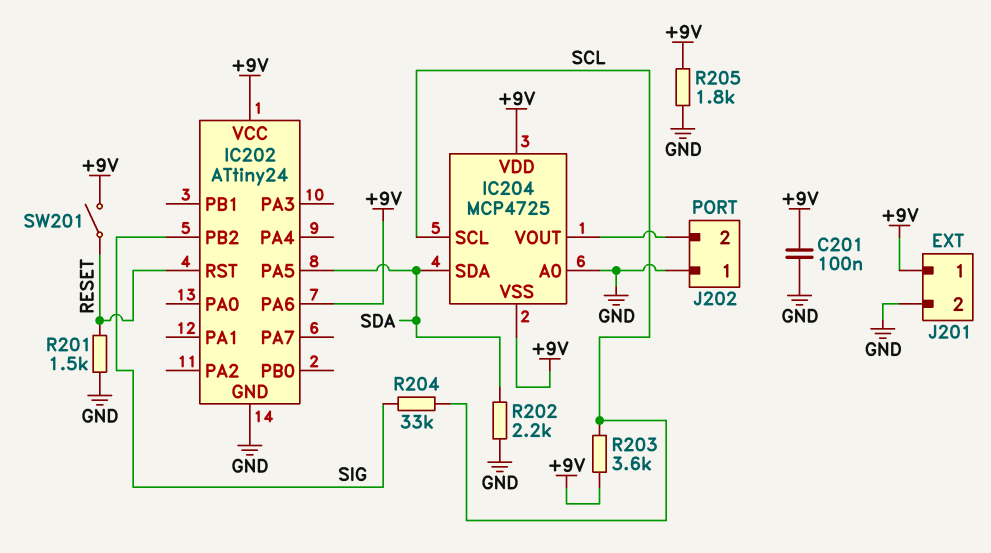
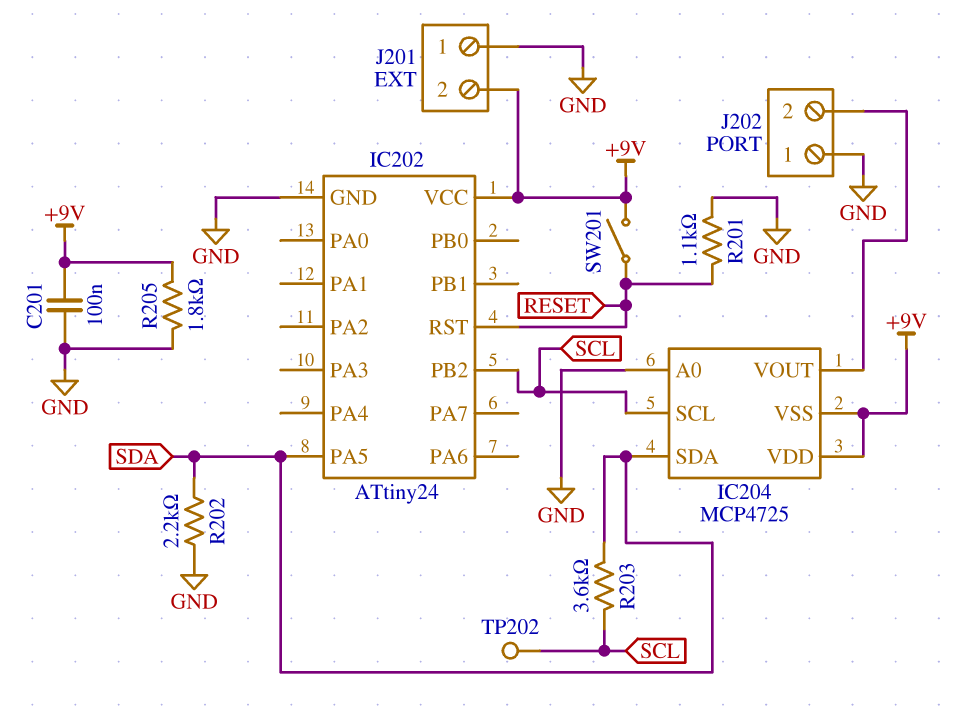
IC202 pin PA6: +9V -> none
IC202 pin PB2: SIG -> SCL
J201 pin 1: +9V -> GND
J201 pin 2: GND -> +9V
R201: 1.5k (GND, RESET) -> 1.1k (GND, RESET)
R203: 3.6k (+9V, SCL) -> 3.6k (SCL, SDA)
R204: 33k (SCL, SIG) -> none
TP202: none -> test point (SCL)

